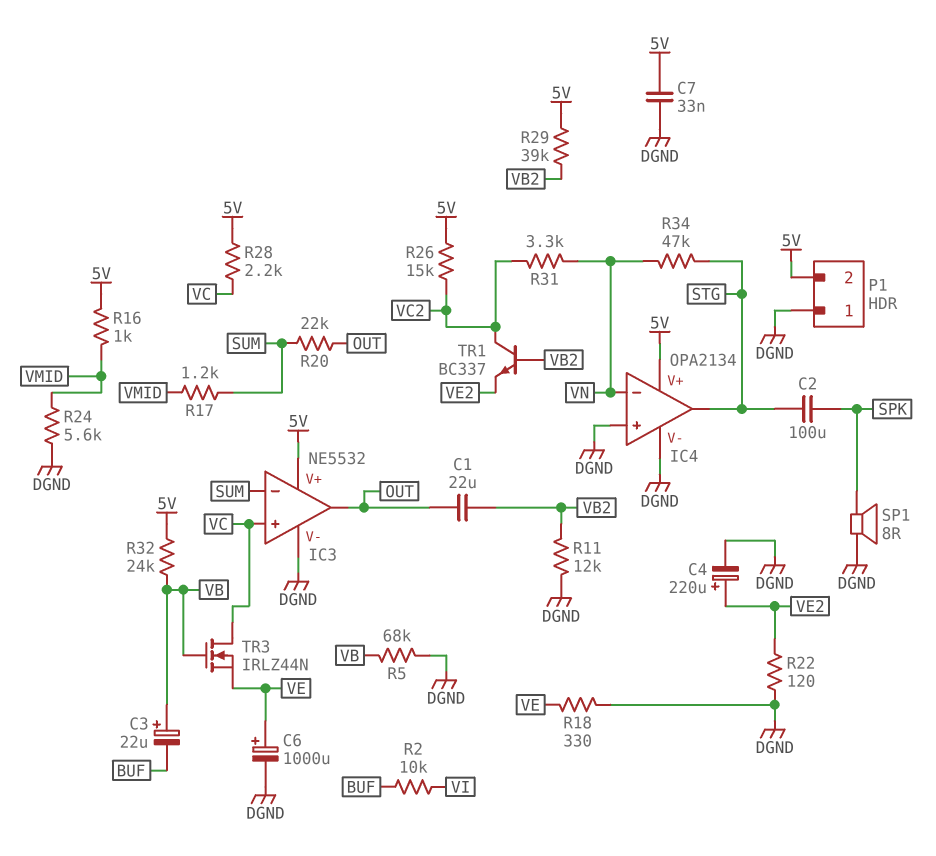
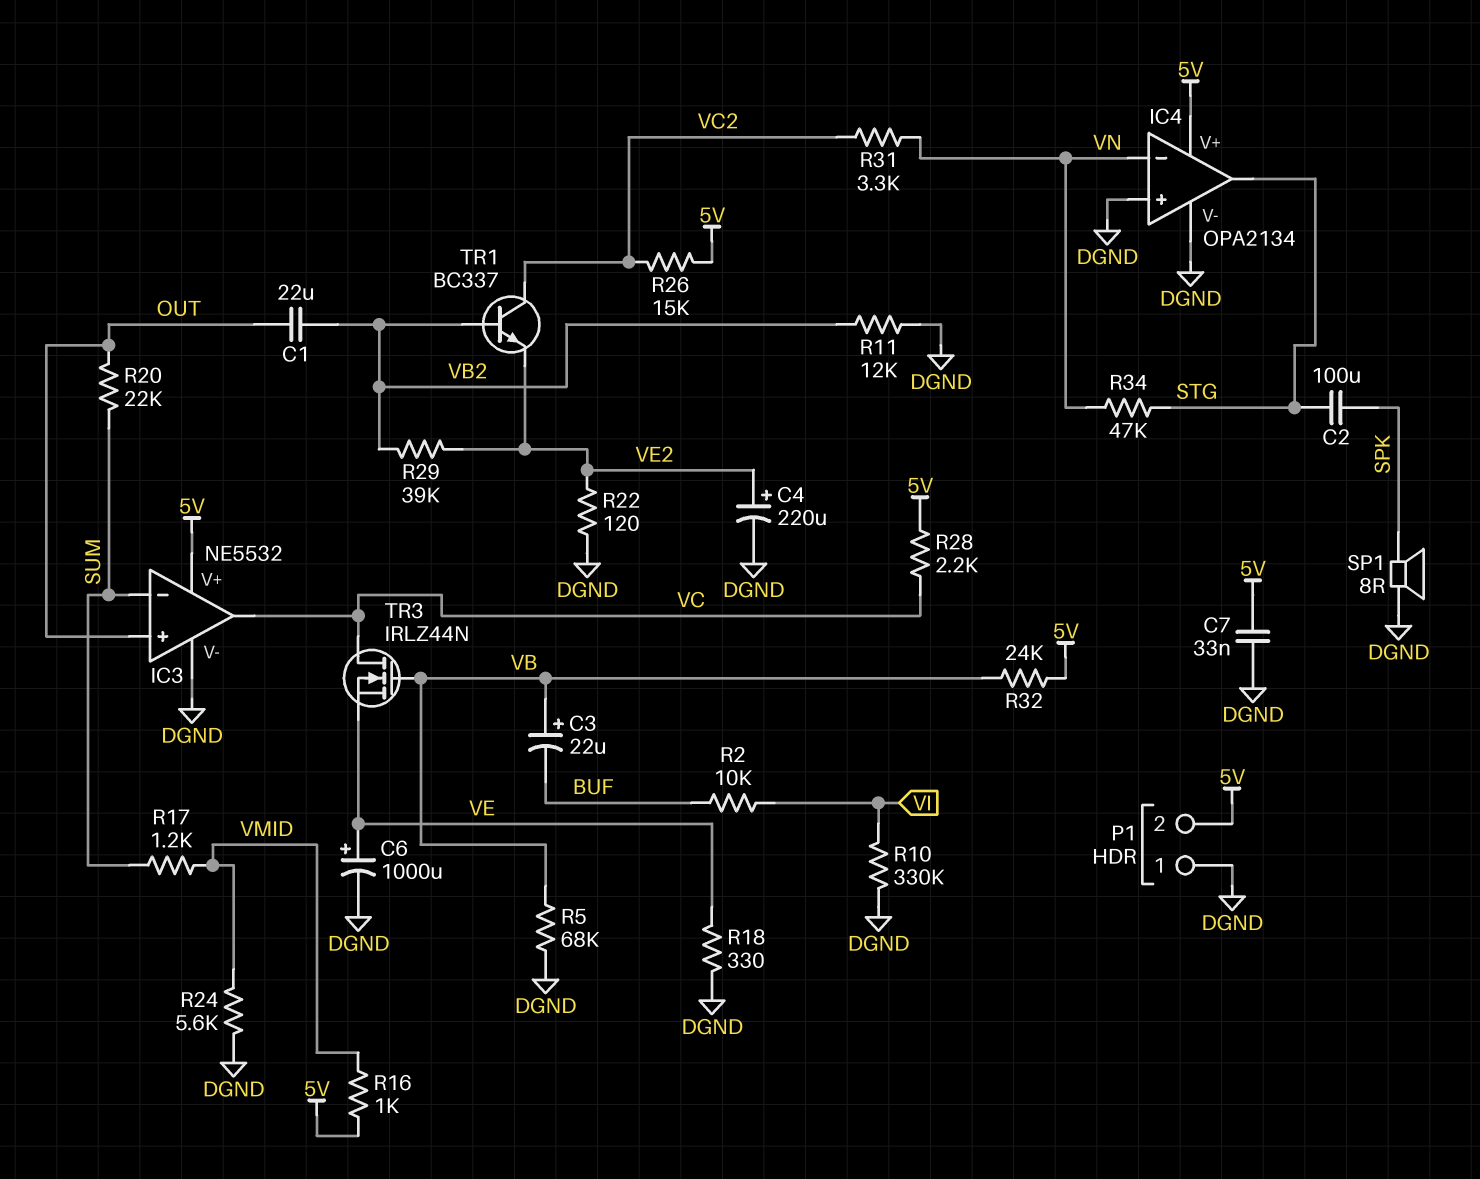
IC3 pin in+: VC -> OUT
IC3 pin out: OUT -> VC
R10: none -> 330k (DGND, VI)
R29: 39k (5V, VB2) -> 39k (VB2, VE2)

